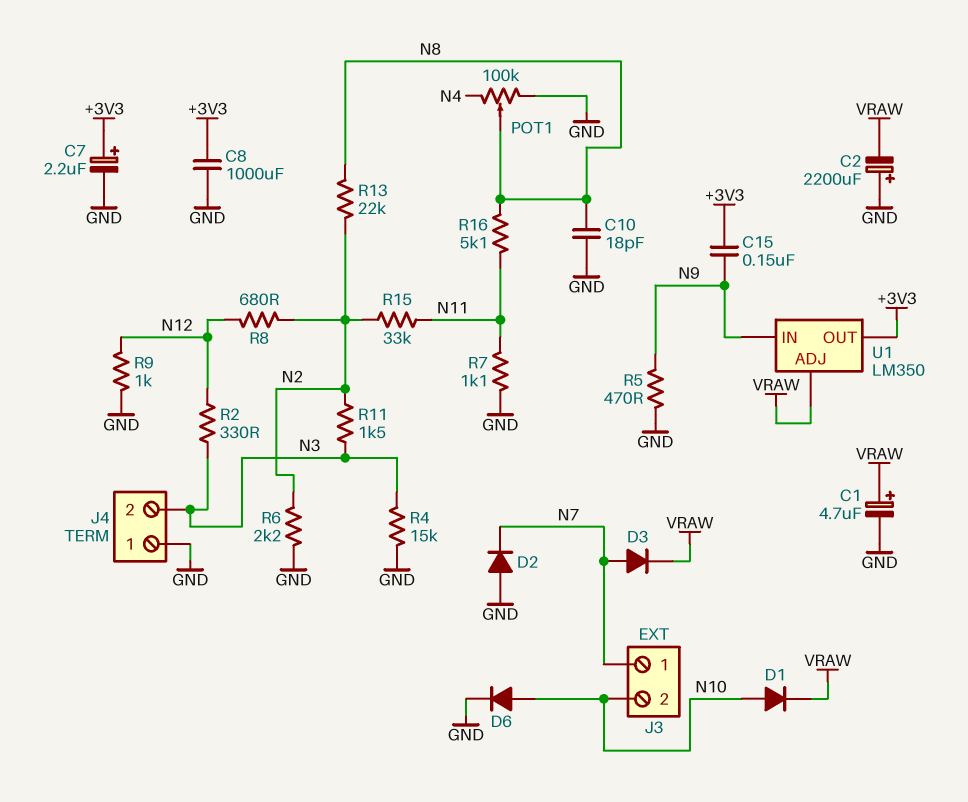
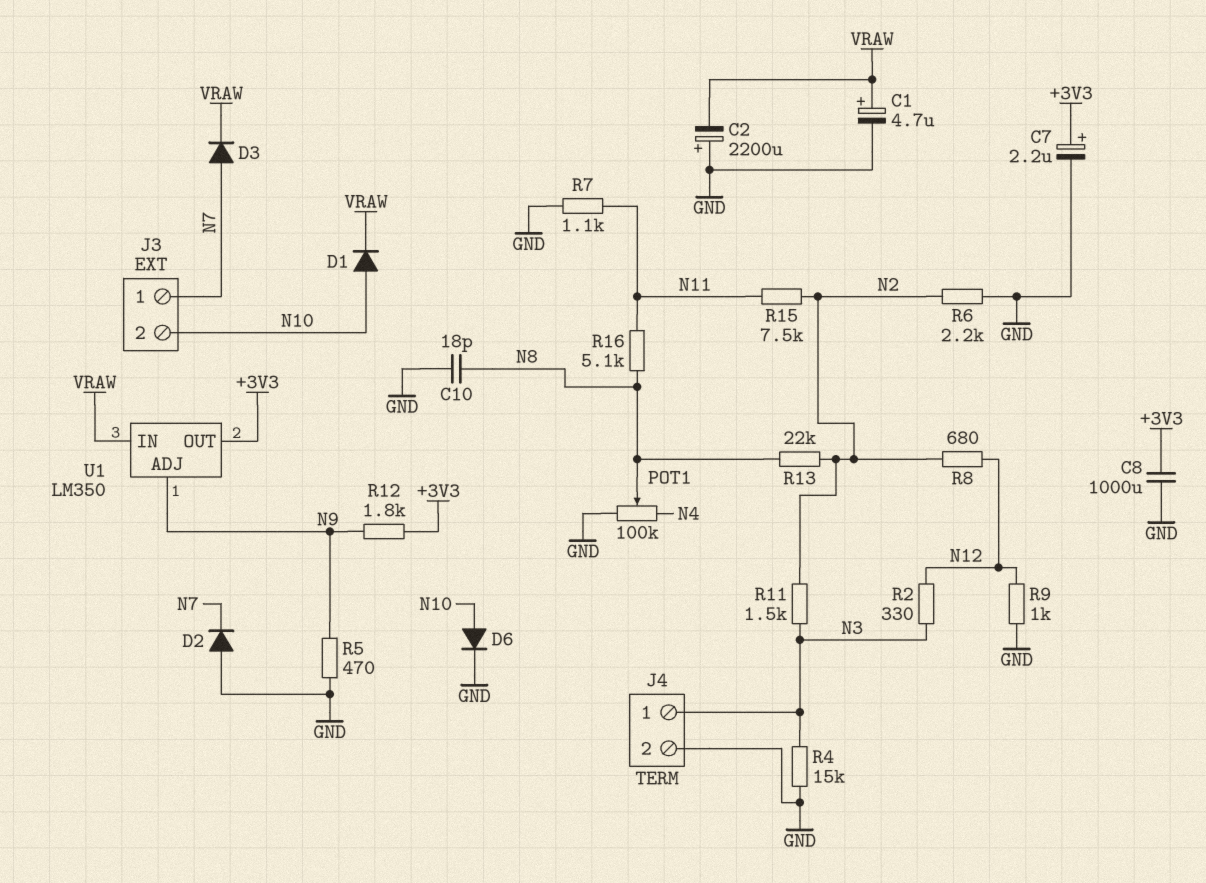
C15: 150nF (+3V3, N9) -> none
J4 pin 1: GND -> N3
J4 pin 2: N3 -> GND
R12: none -> 1.8k (+3V3, N9)
R15: 33k (N2, N11) -> 7.5k (N2, N11)
U1 pin ADJ: VRAW -> N9
U1 pin IN: N9 -> VRAW

